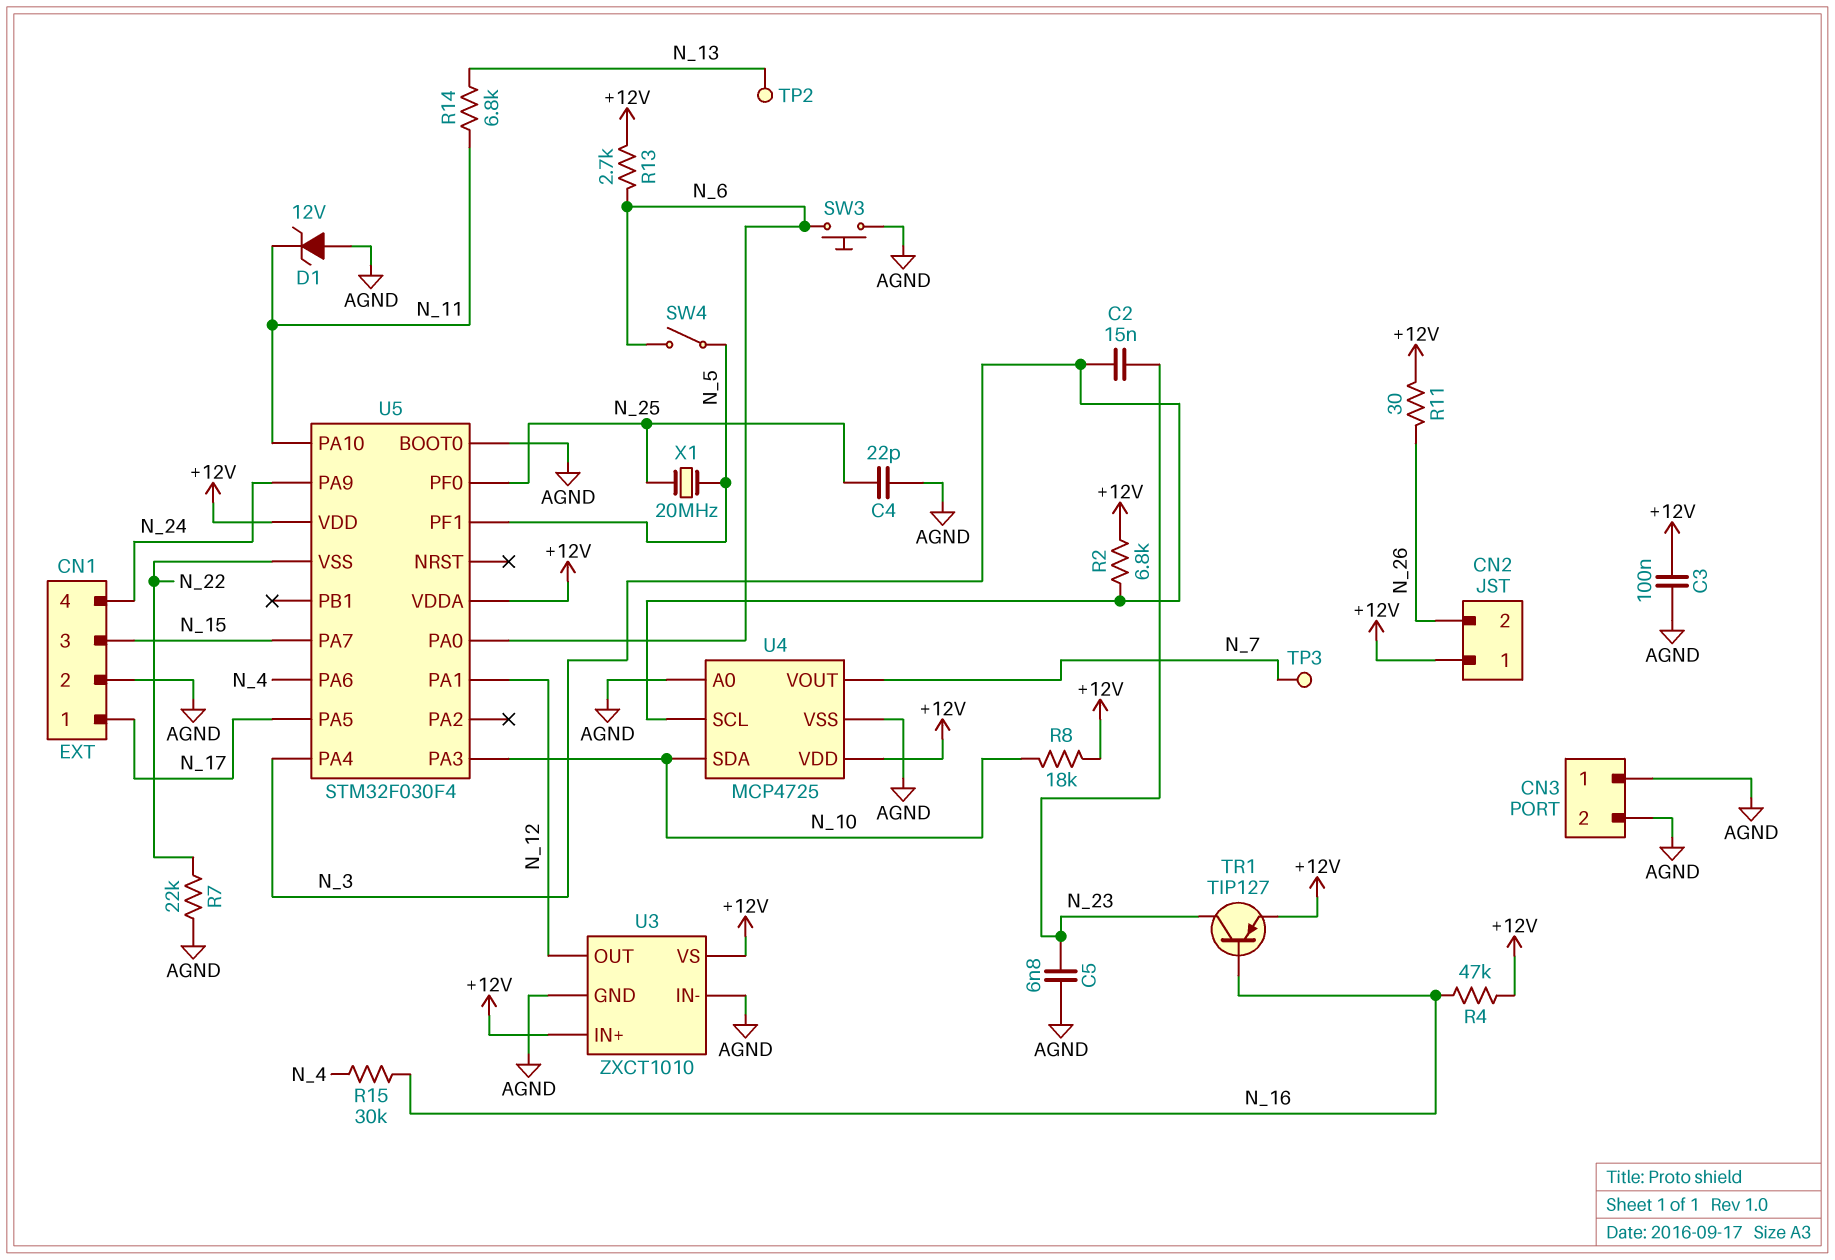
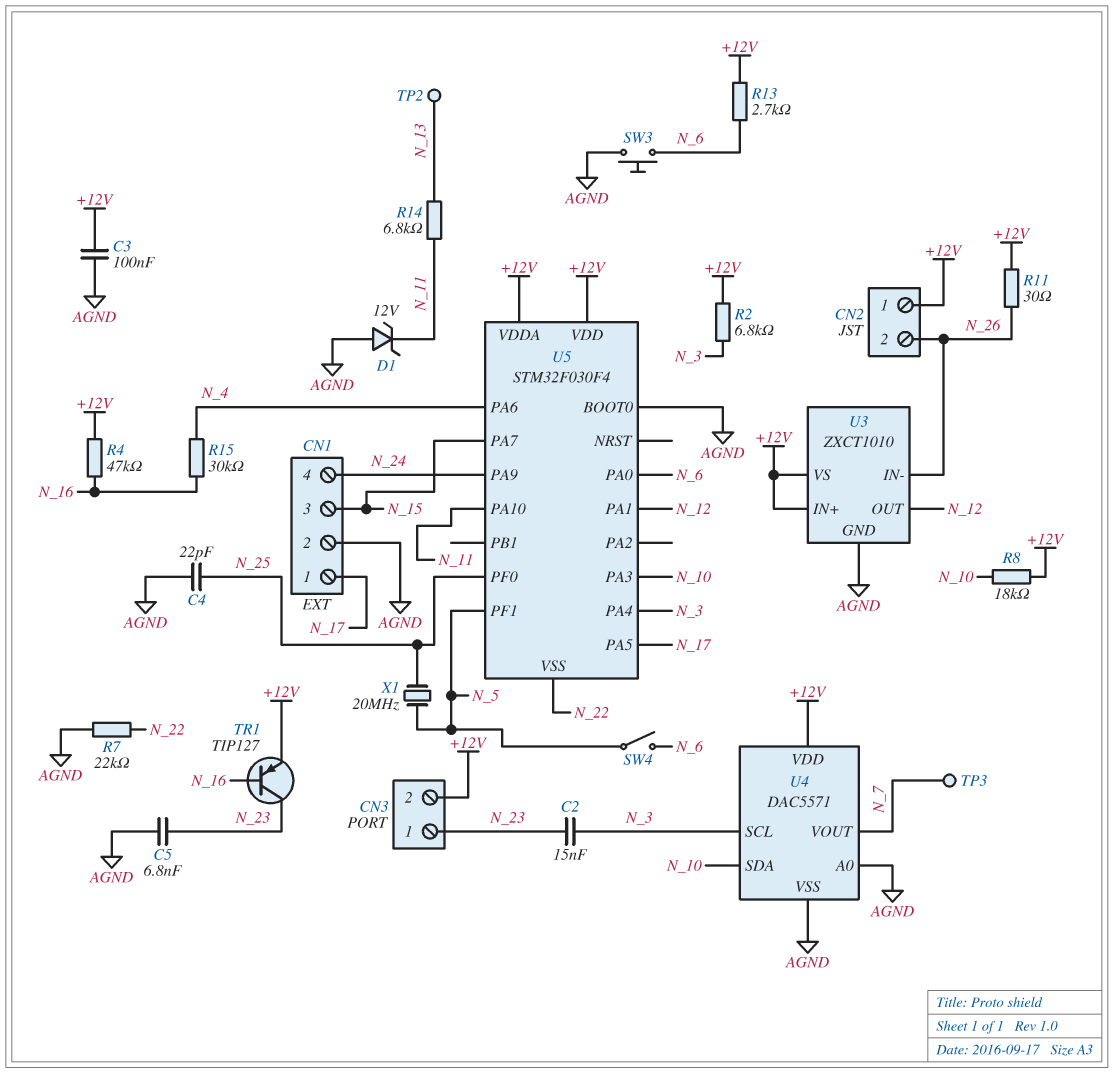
CN3 pin 1: AGND -> N_23
CN3 pin 2: AGND -> +12V
U3 pin IN-: AGND -> N_26
U4: MCP4725 -> DAC5571

